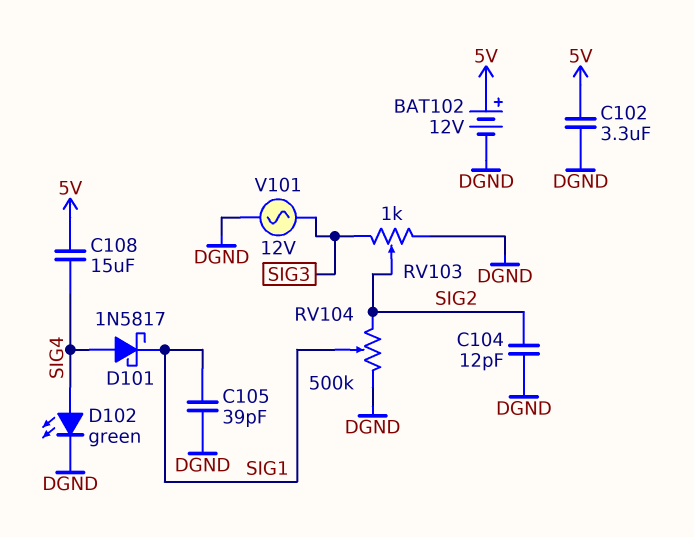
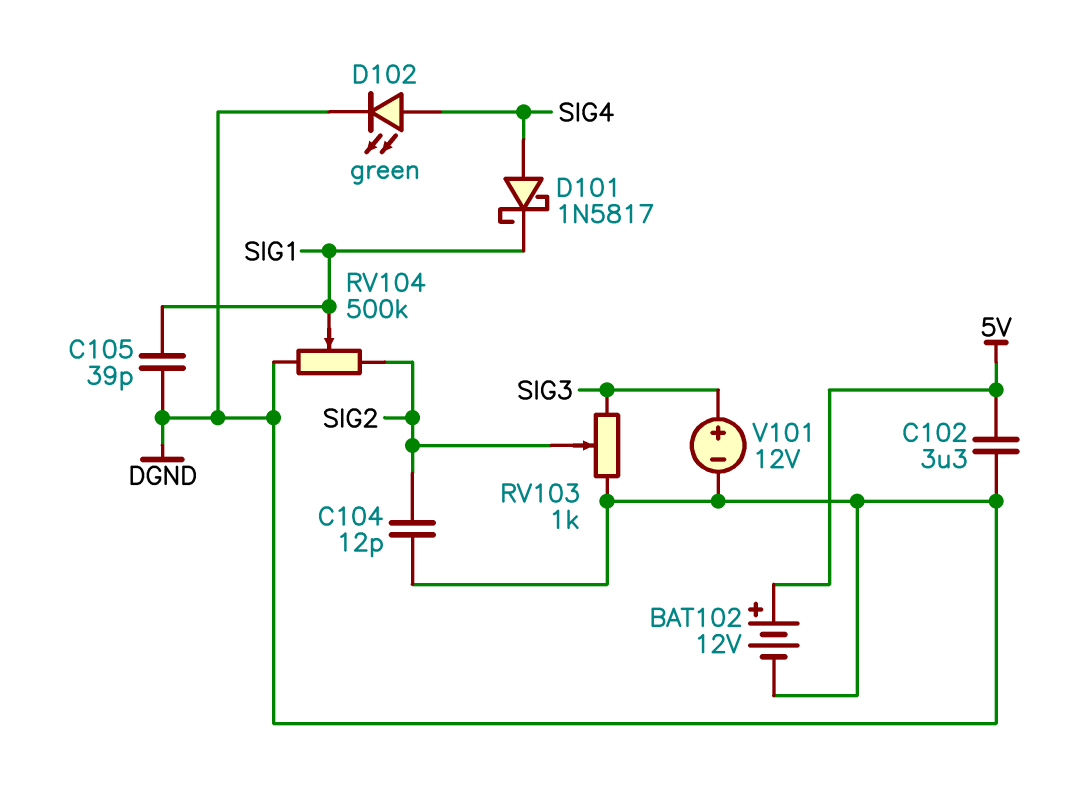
C108: 15uF (5V, SIG4) -> none
V101: AC 12V (DGND, SIG3) -> 12V (plus SIG3, minus DGND)

